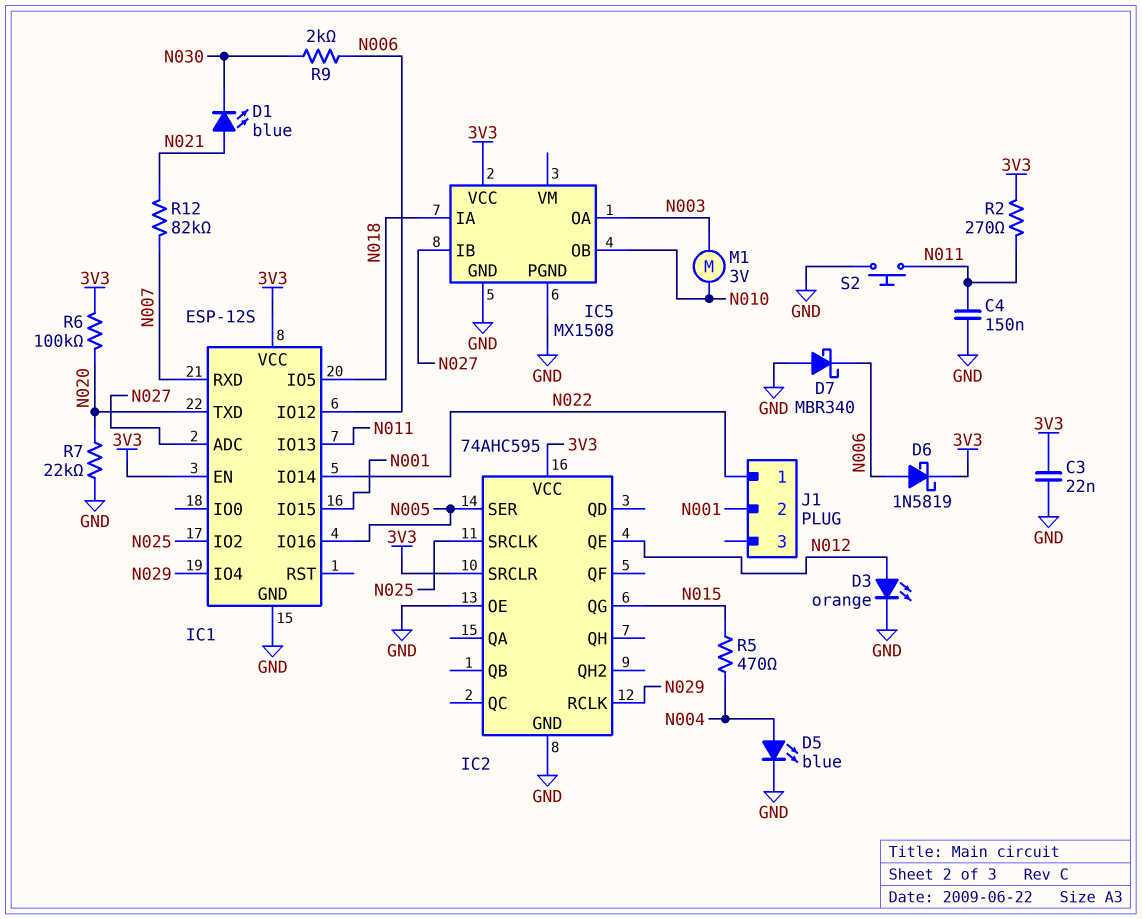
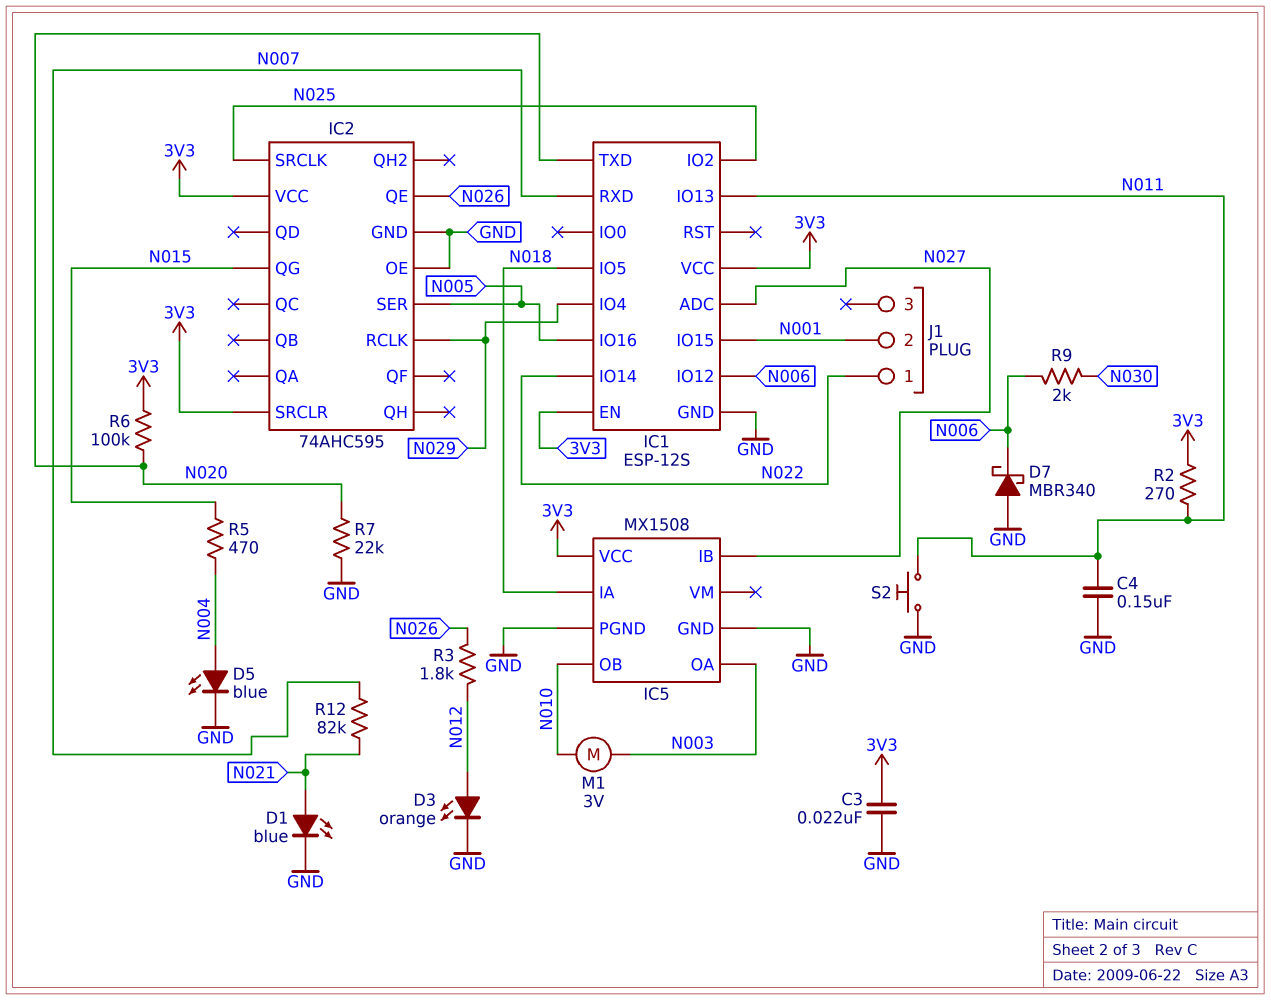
D1: LED blue (A N021, K N030) -> LED blue (A N021, K GND)
D6: schottky 1N5819 (A N006, K 3V3) -> none
IC2 pin QE: N012 -> N026
R3: none -> 1.8k (N012, N026)

